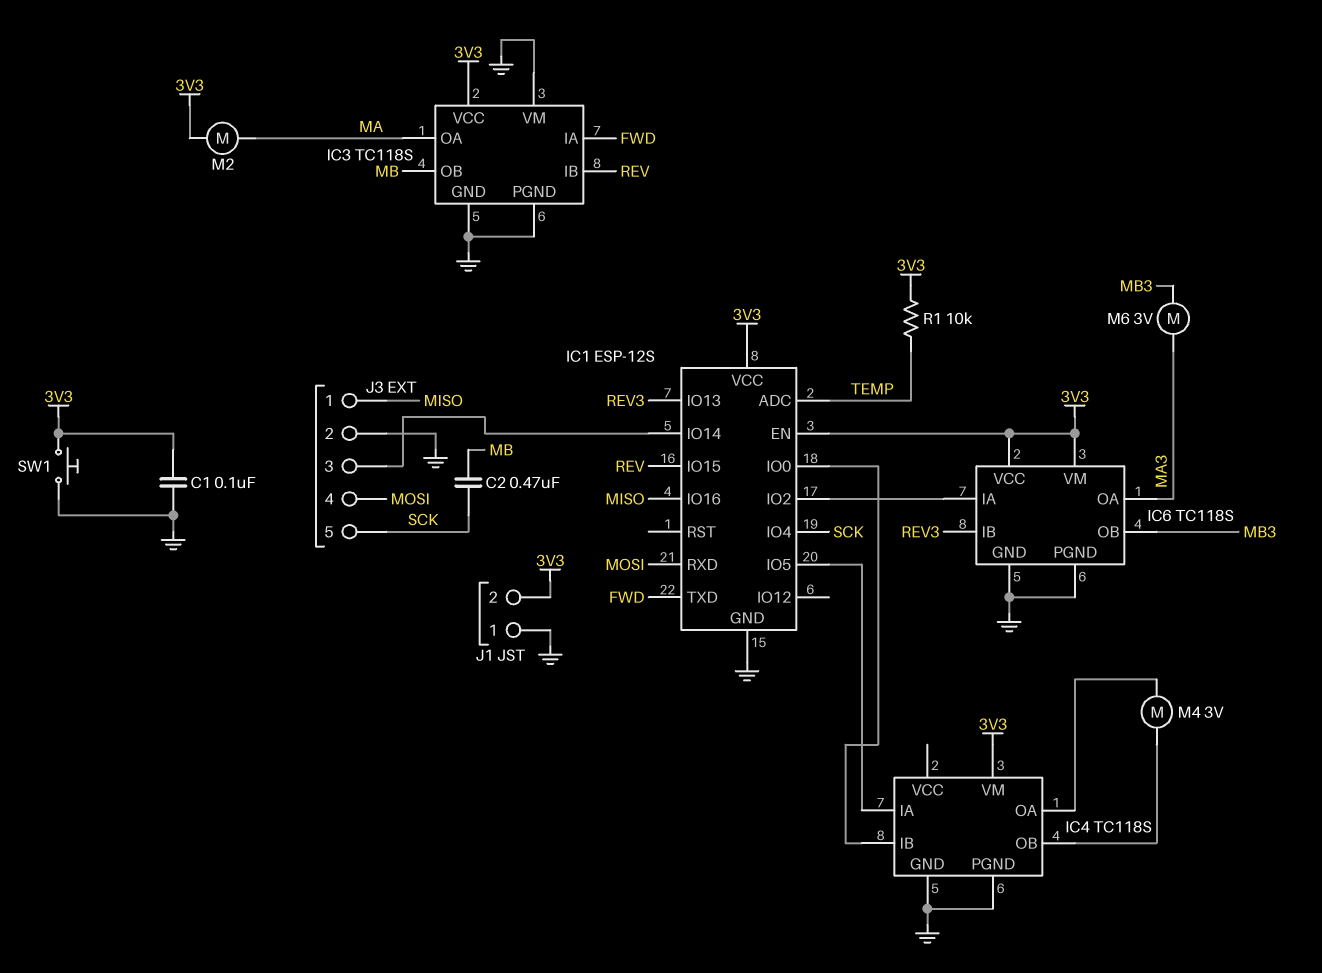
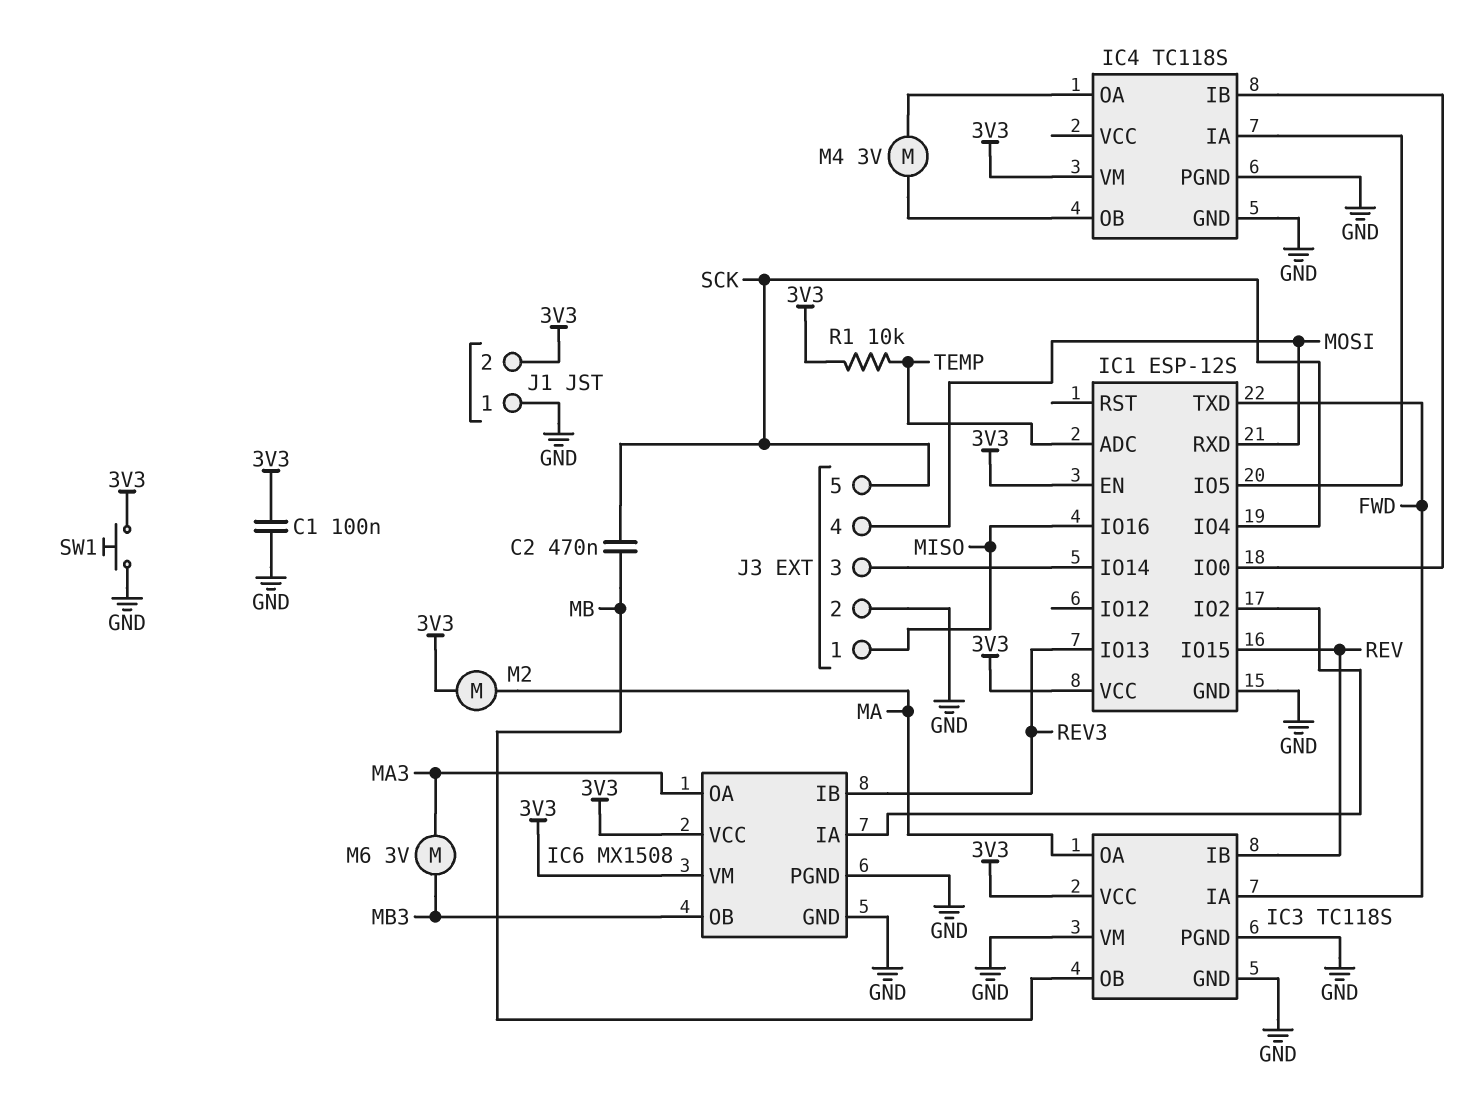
IC6: TC118S -> MX1508

